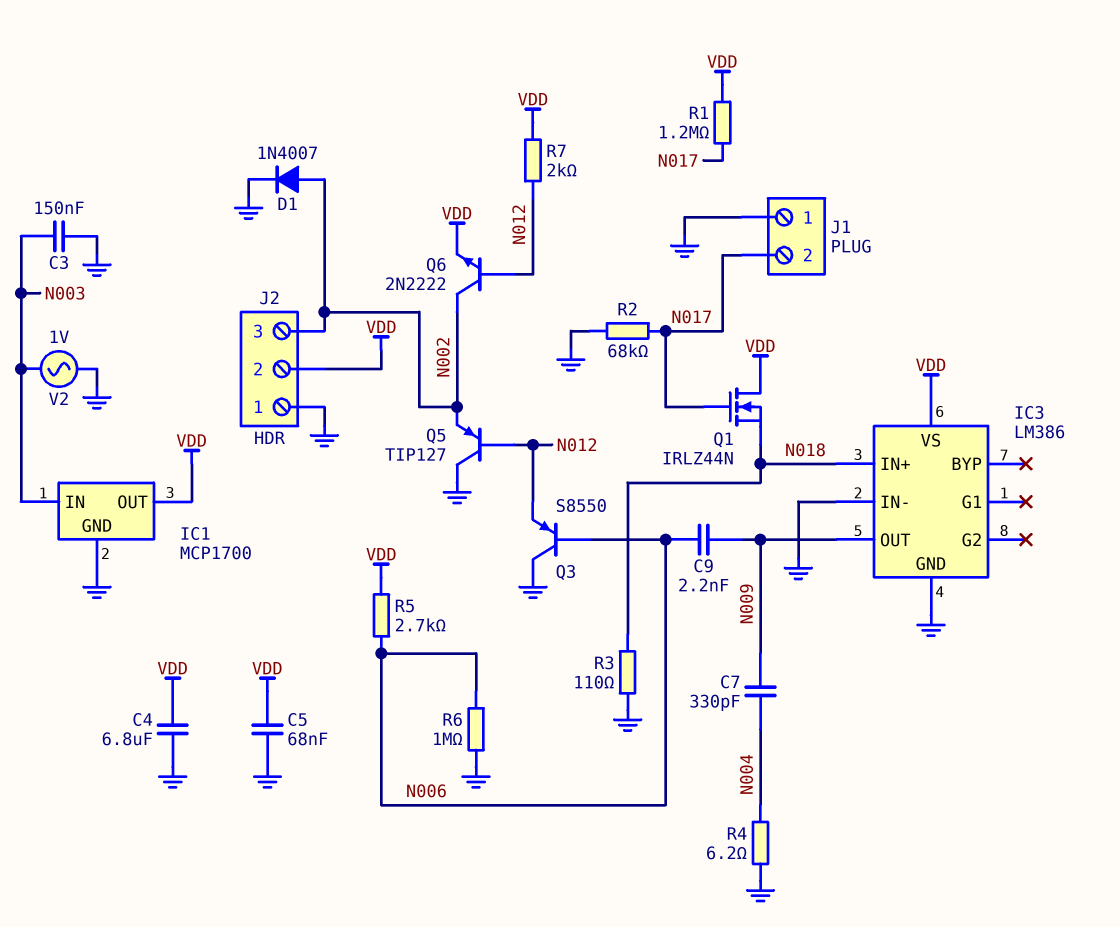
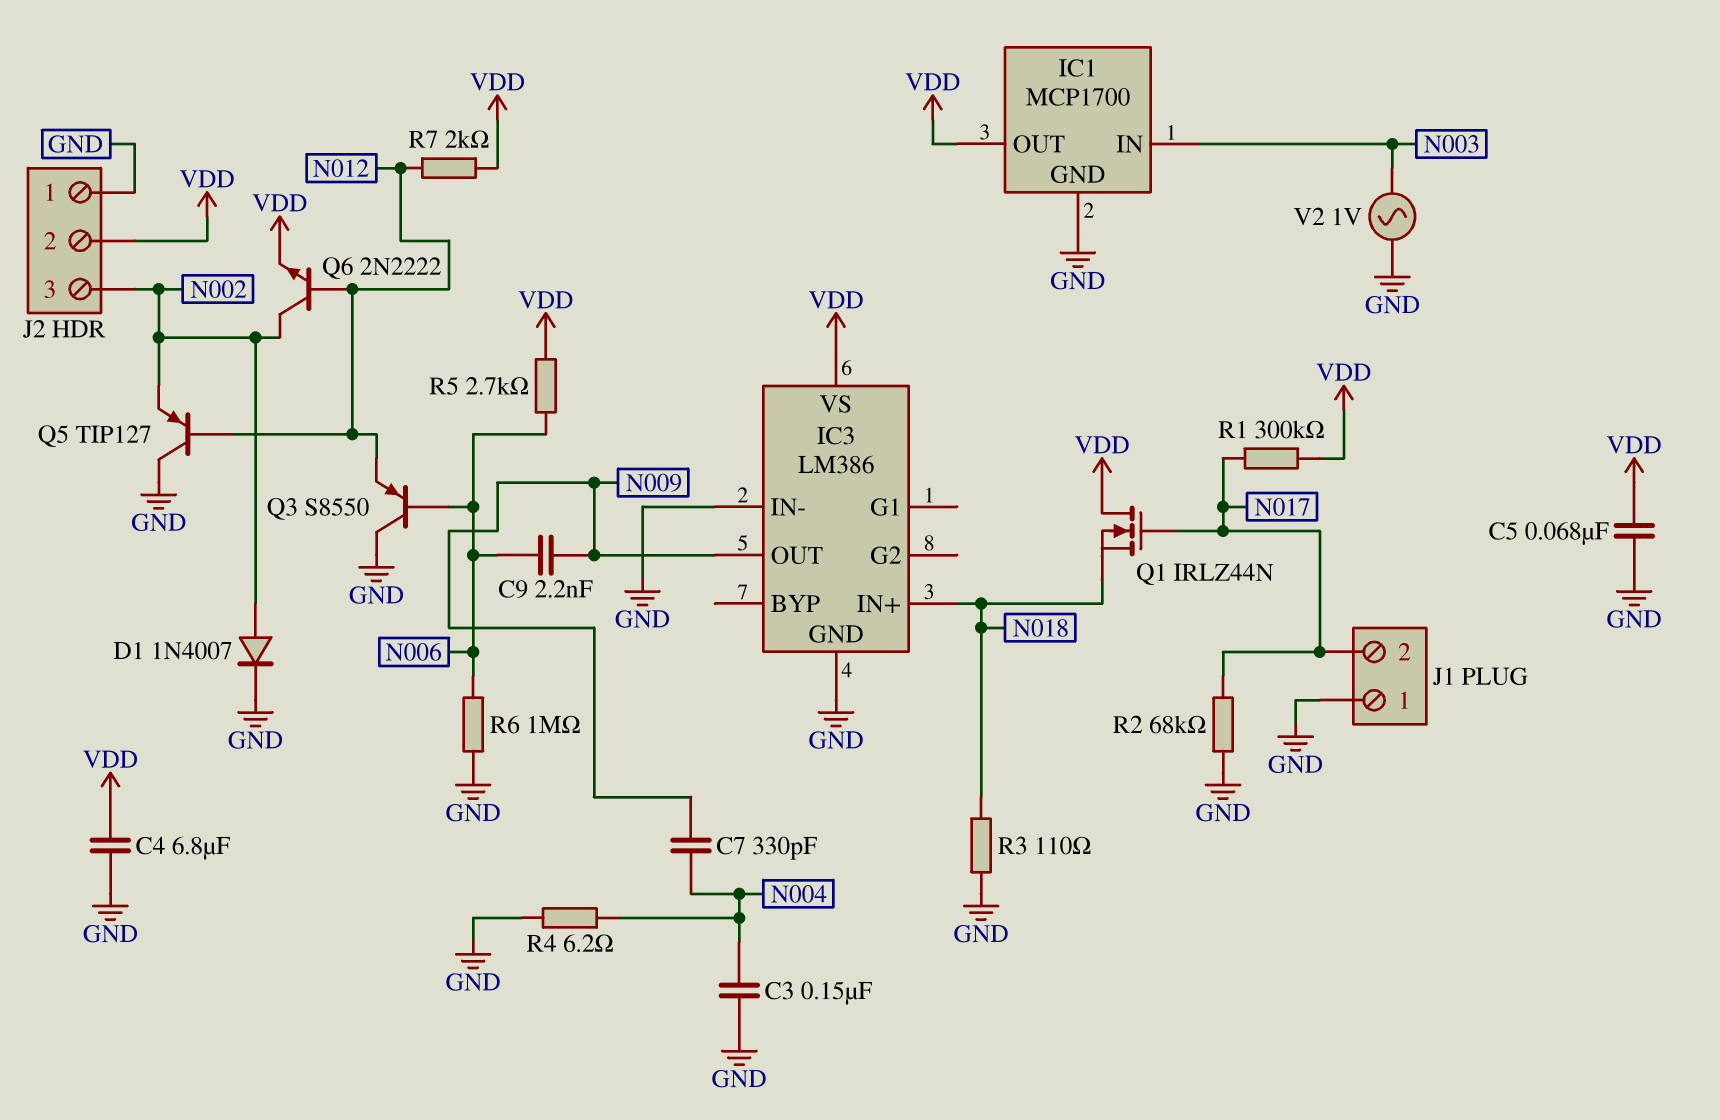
C3: 150nF (GND, N003) -> 150nF (GND, N004)
R1: 1.2M (N017, VDD) -> 300k (N017, VDD)

